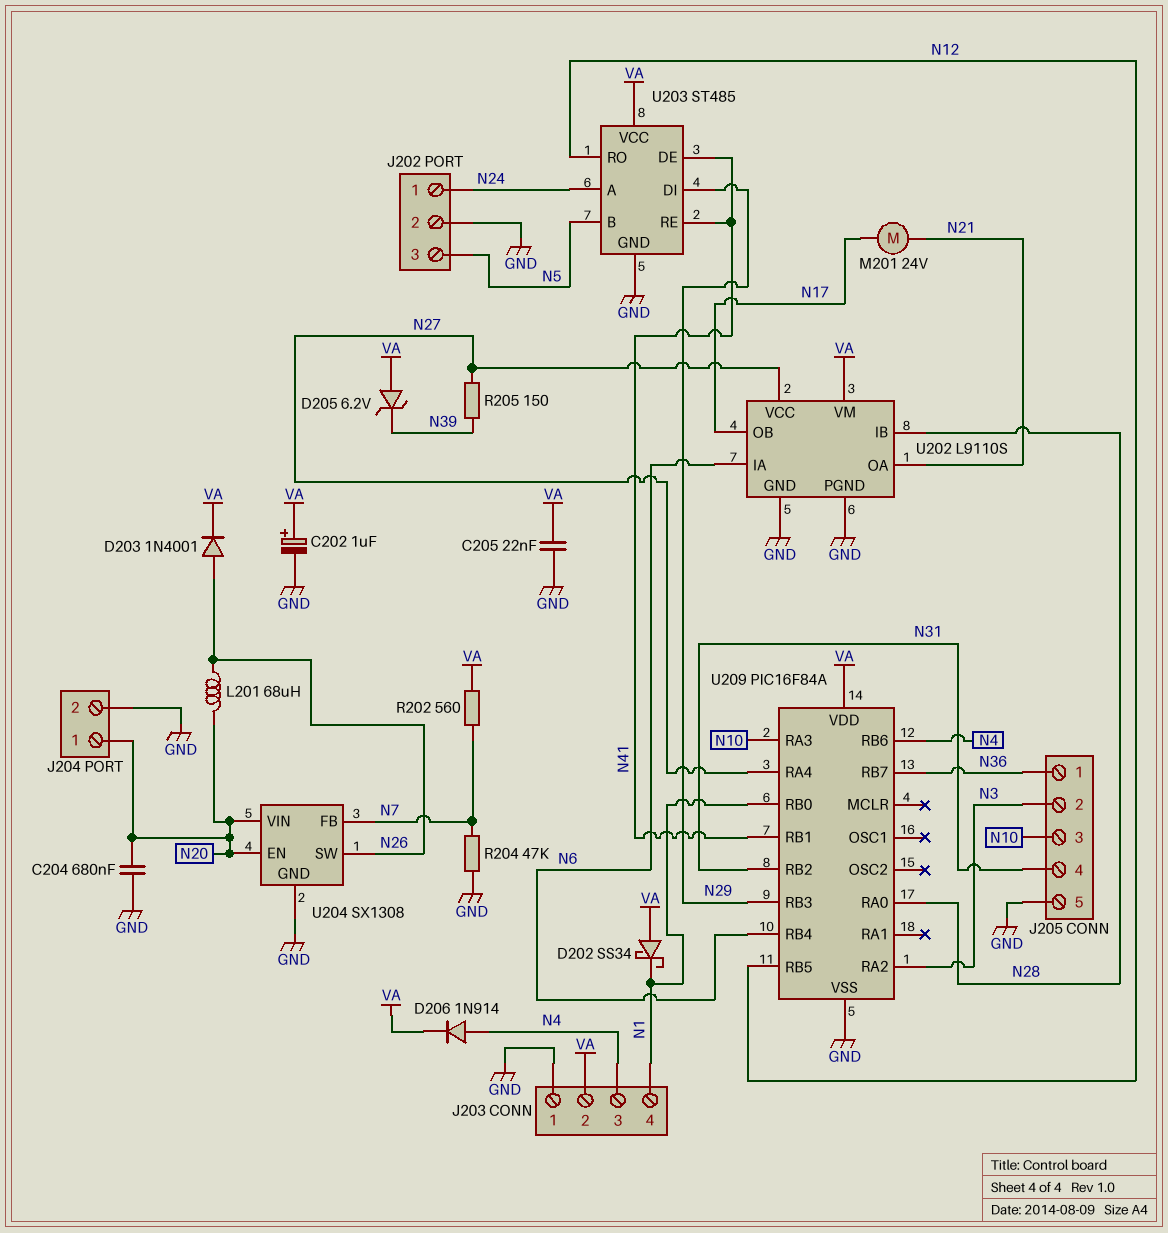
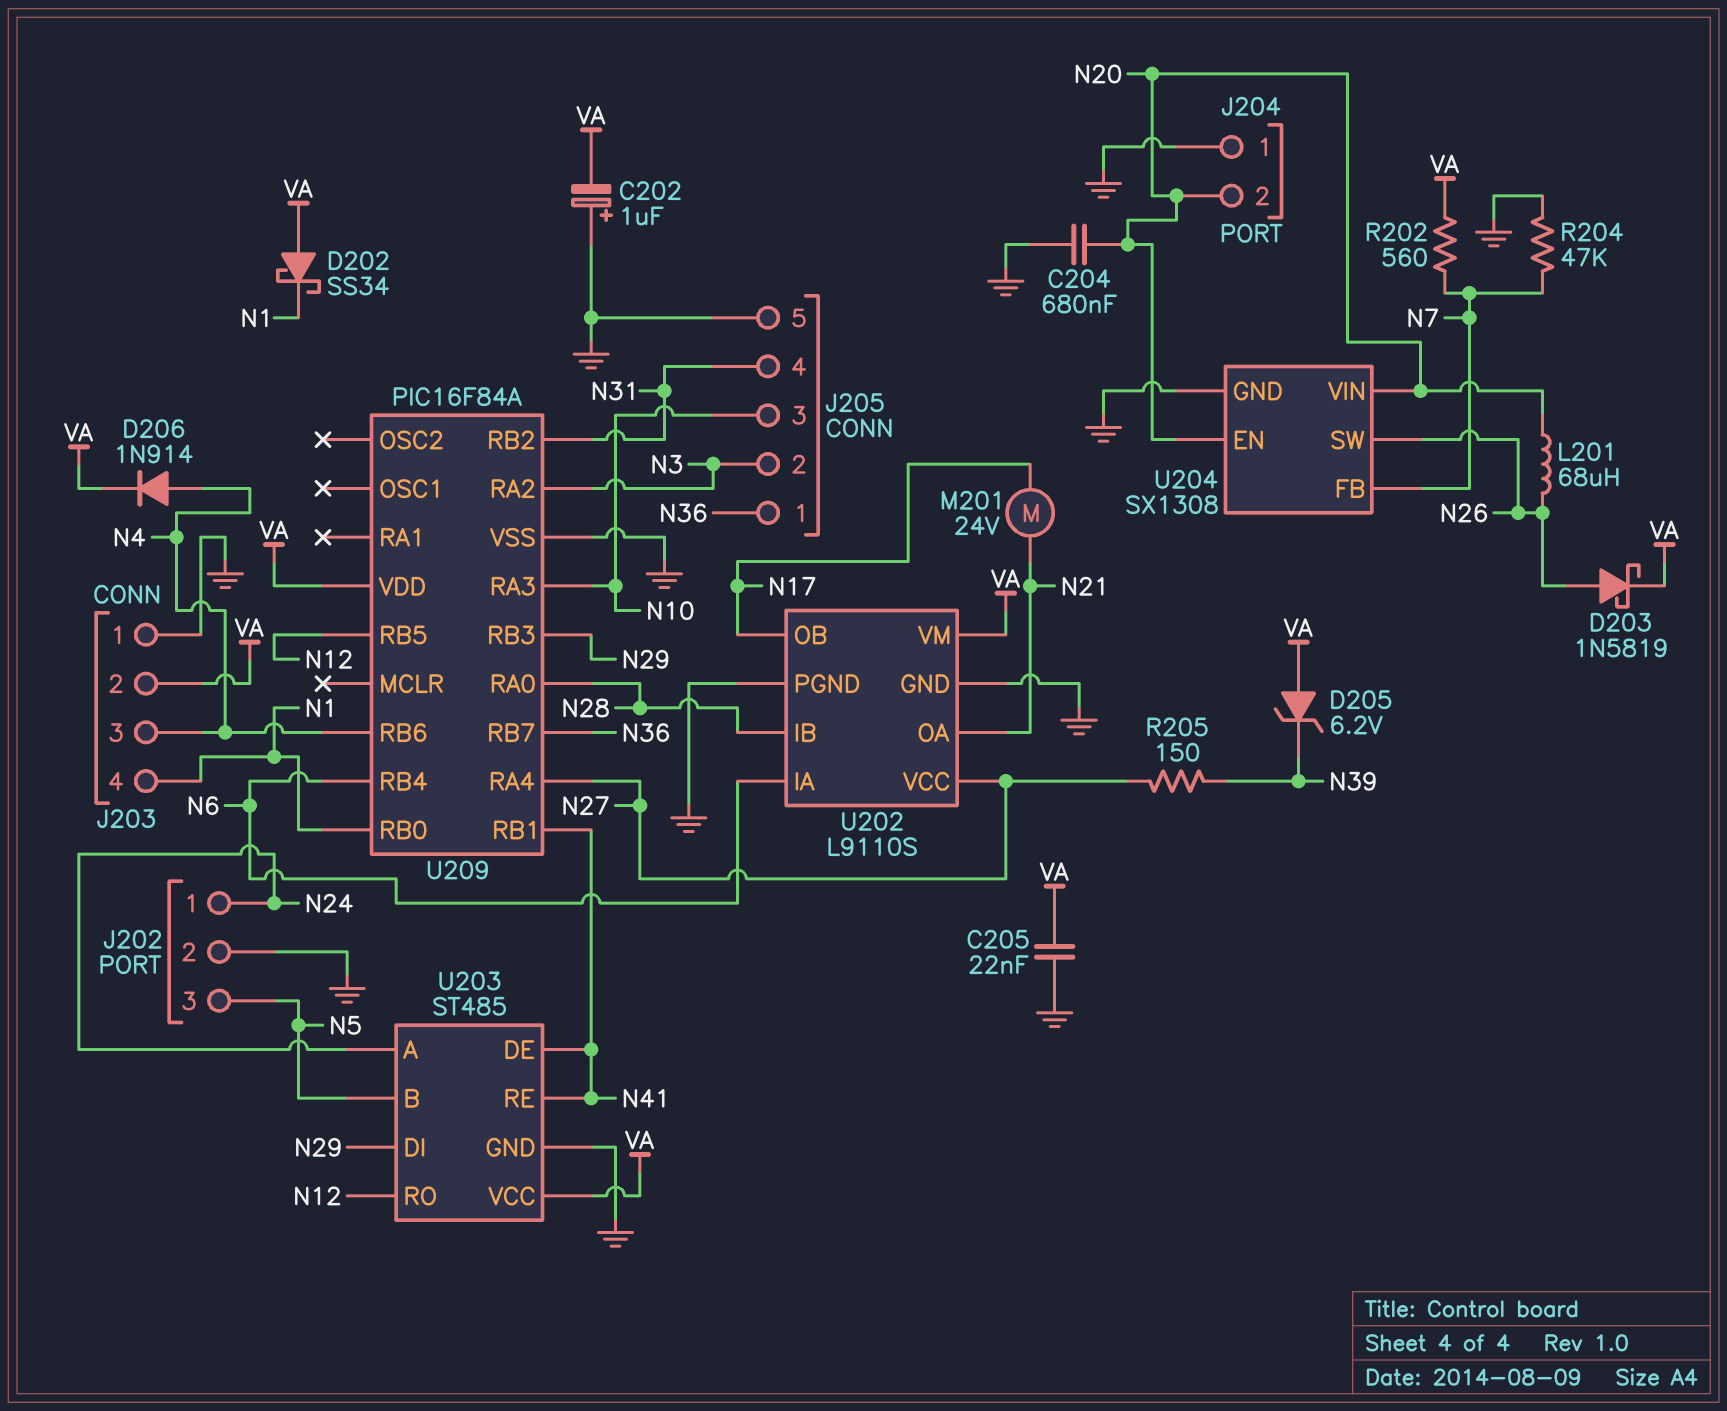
C202: 1uF (plus VA, minus GND) -> 1uF (plus GND, minus VA)
D203: diode 1N4001 (A N26, K VA) -> schottky 1N5819 (A N26, K VA)
J204 pin 1: N20 -> GND
J204 pin 2: GND -> N20

